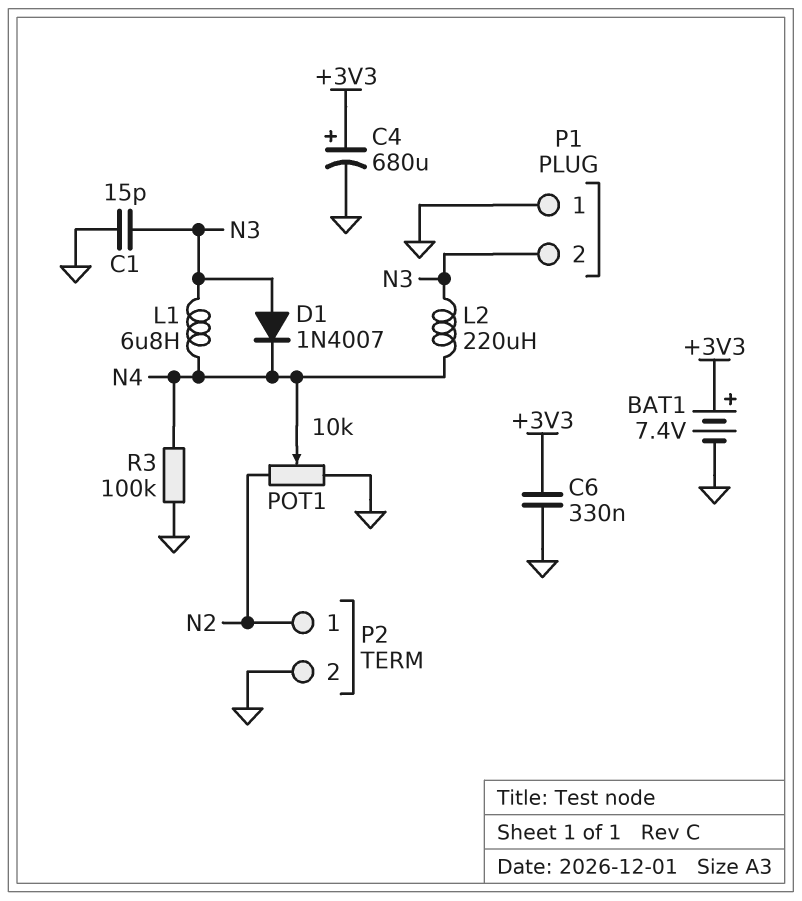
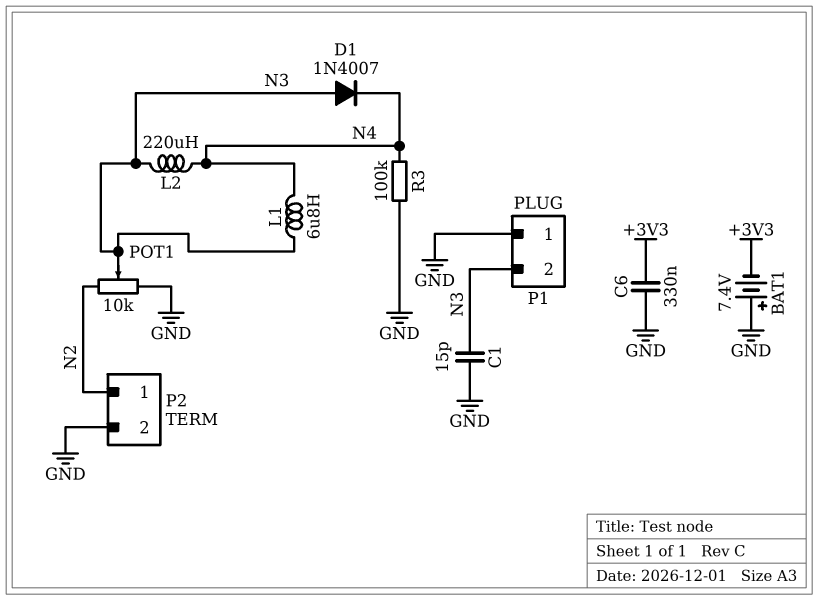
BAT1: 7.4V (plus +3V3, minus GND) -> 7.4V (plus GND, minus +3V3)
C4: 680uF (plus +3V3, minus GND) -> none
POT1: 10k (GND, N2, wiper N4) -> 10k (GND, N2, wiper N3)

